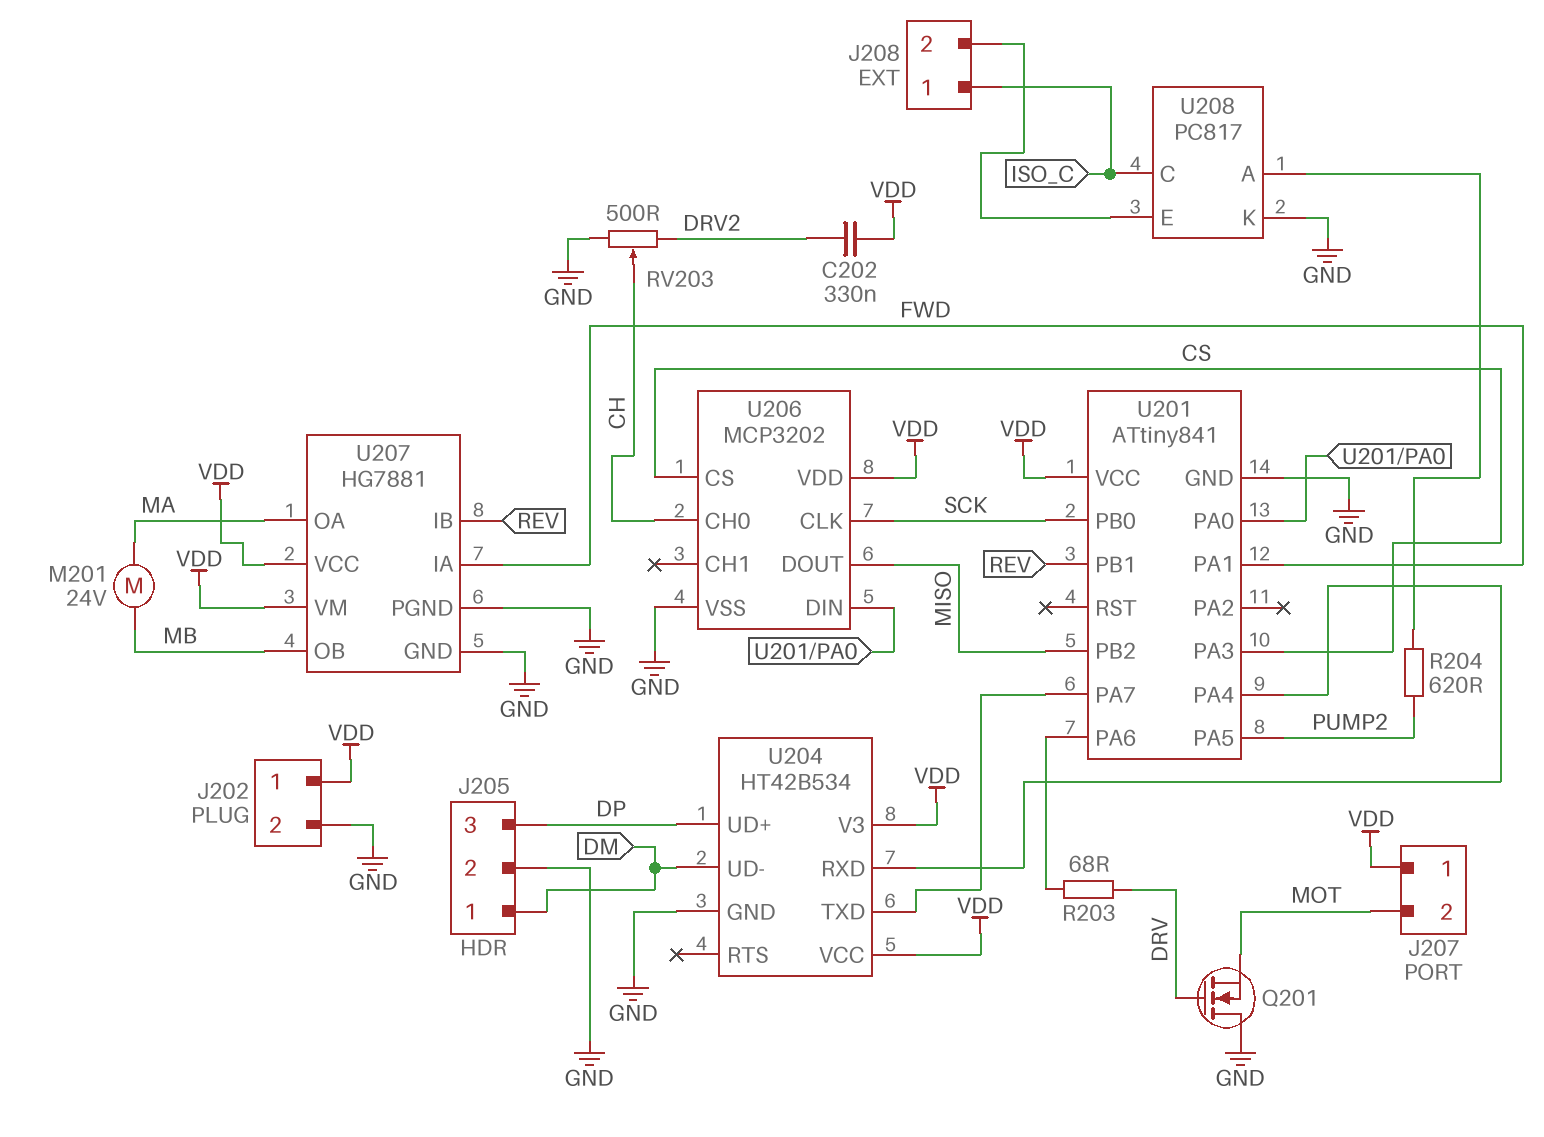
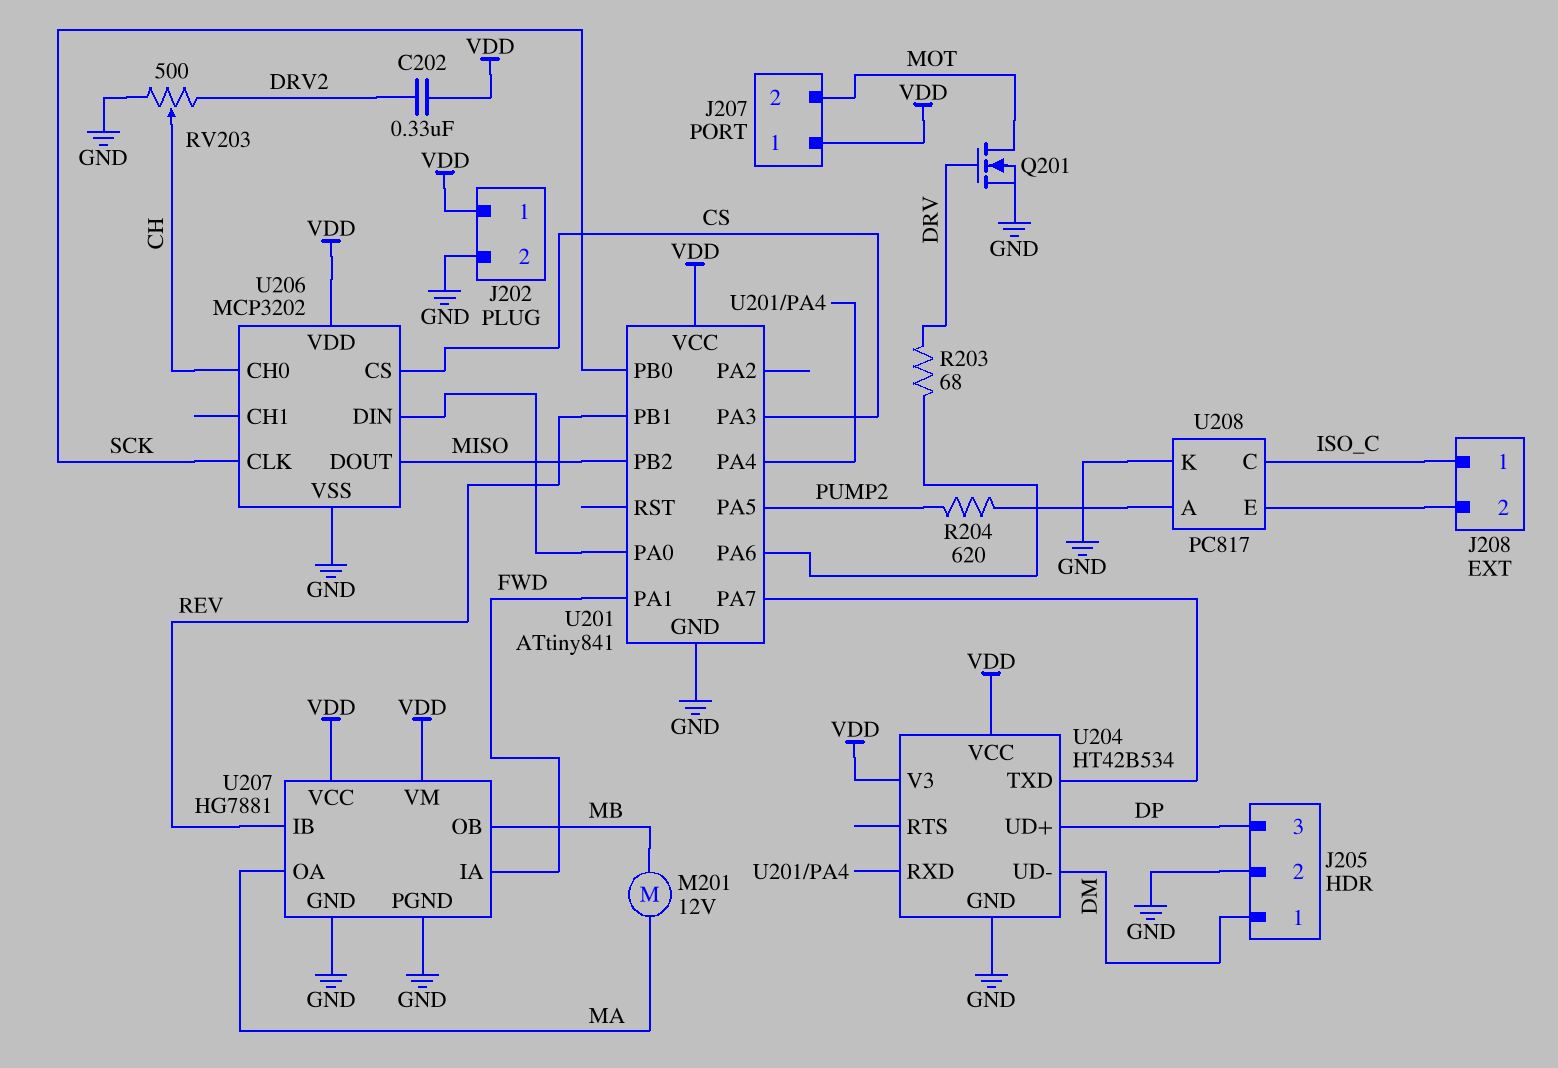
M201: motor 24V (MA, MB) -> motor 12V (MA, MB)
Q201: NMOS (G DRV, D GND, S MOT) -> NMOS (G DRV, D MOT, S GND)

